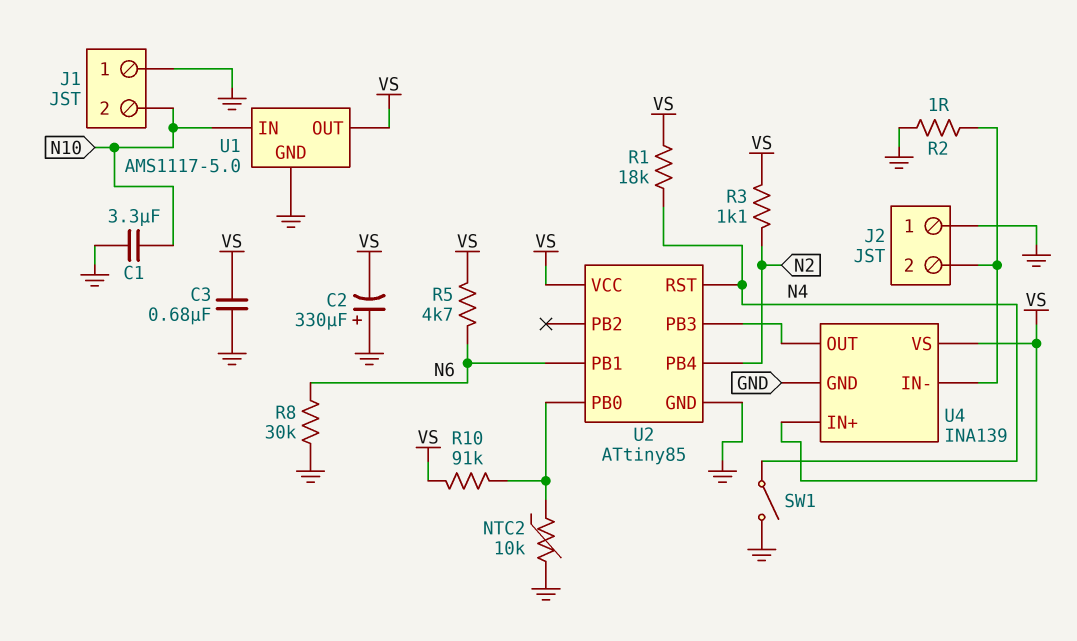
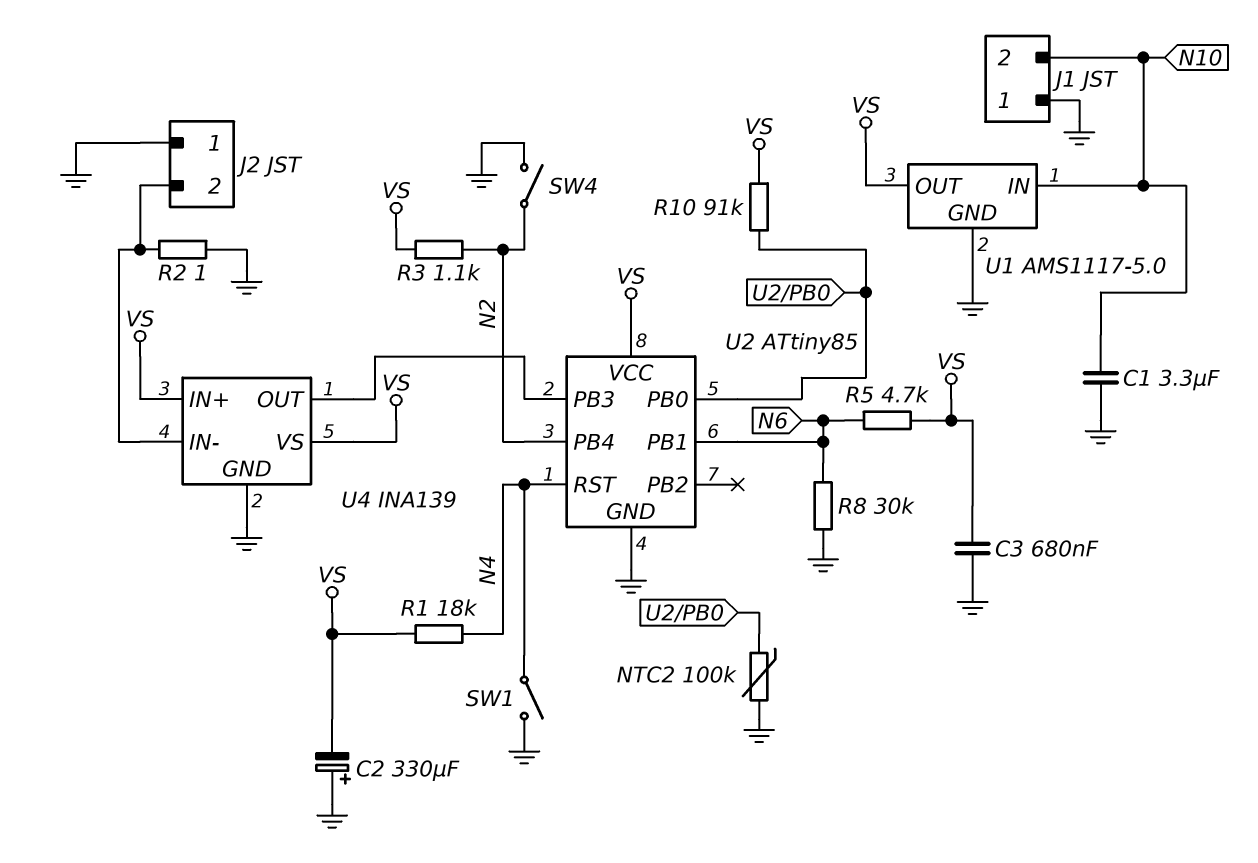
NTC2: 10k (GND, U2/PB0) -> 100k (GND, U2/PB0)
SW4: none -> switch (GND, N2)

